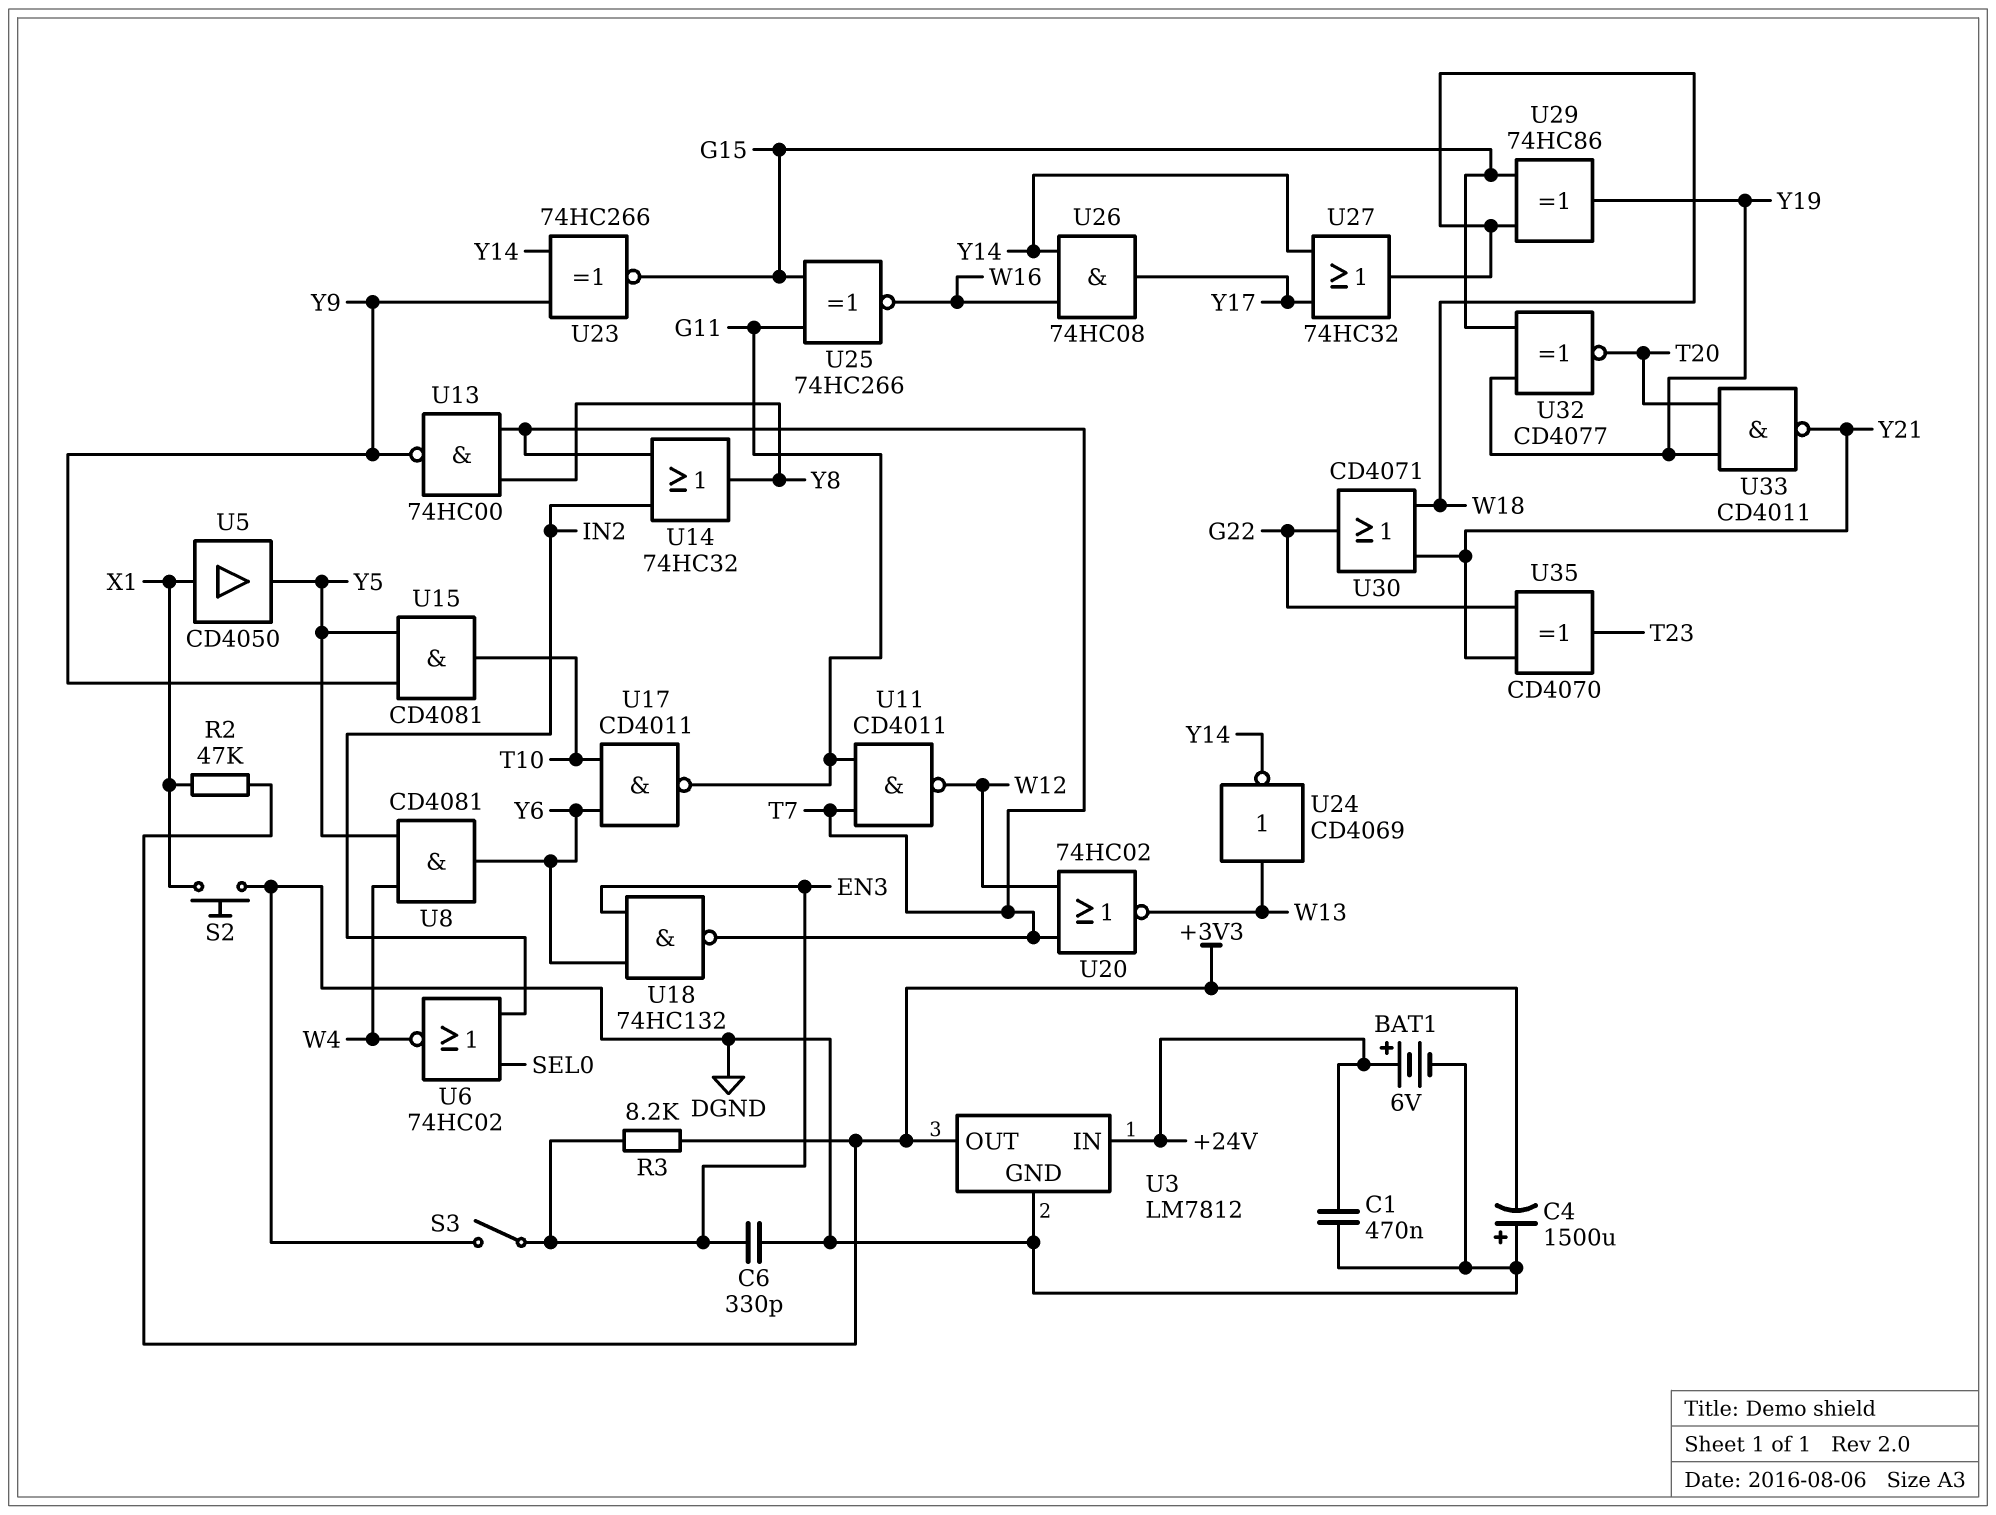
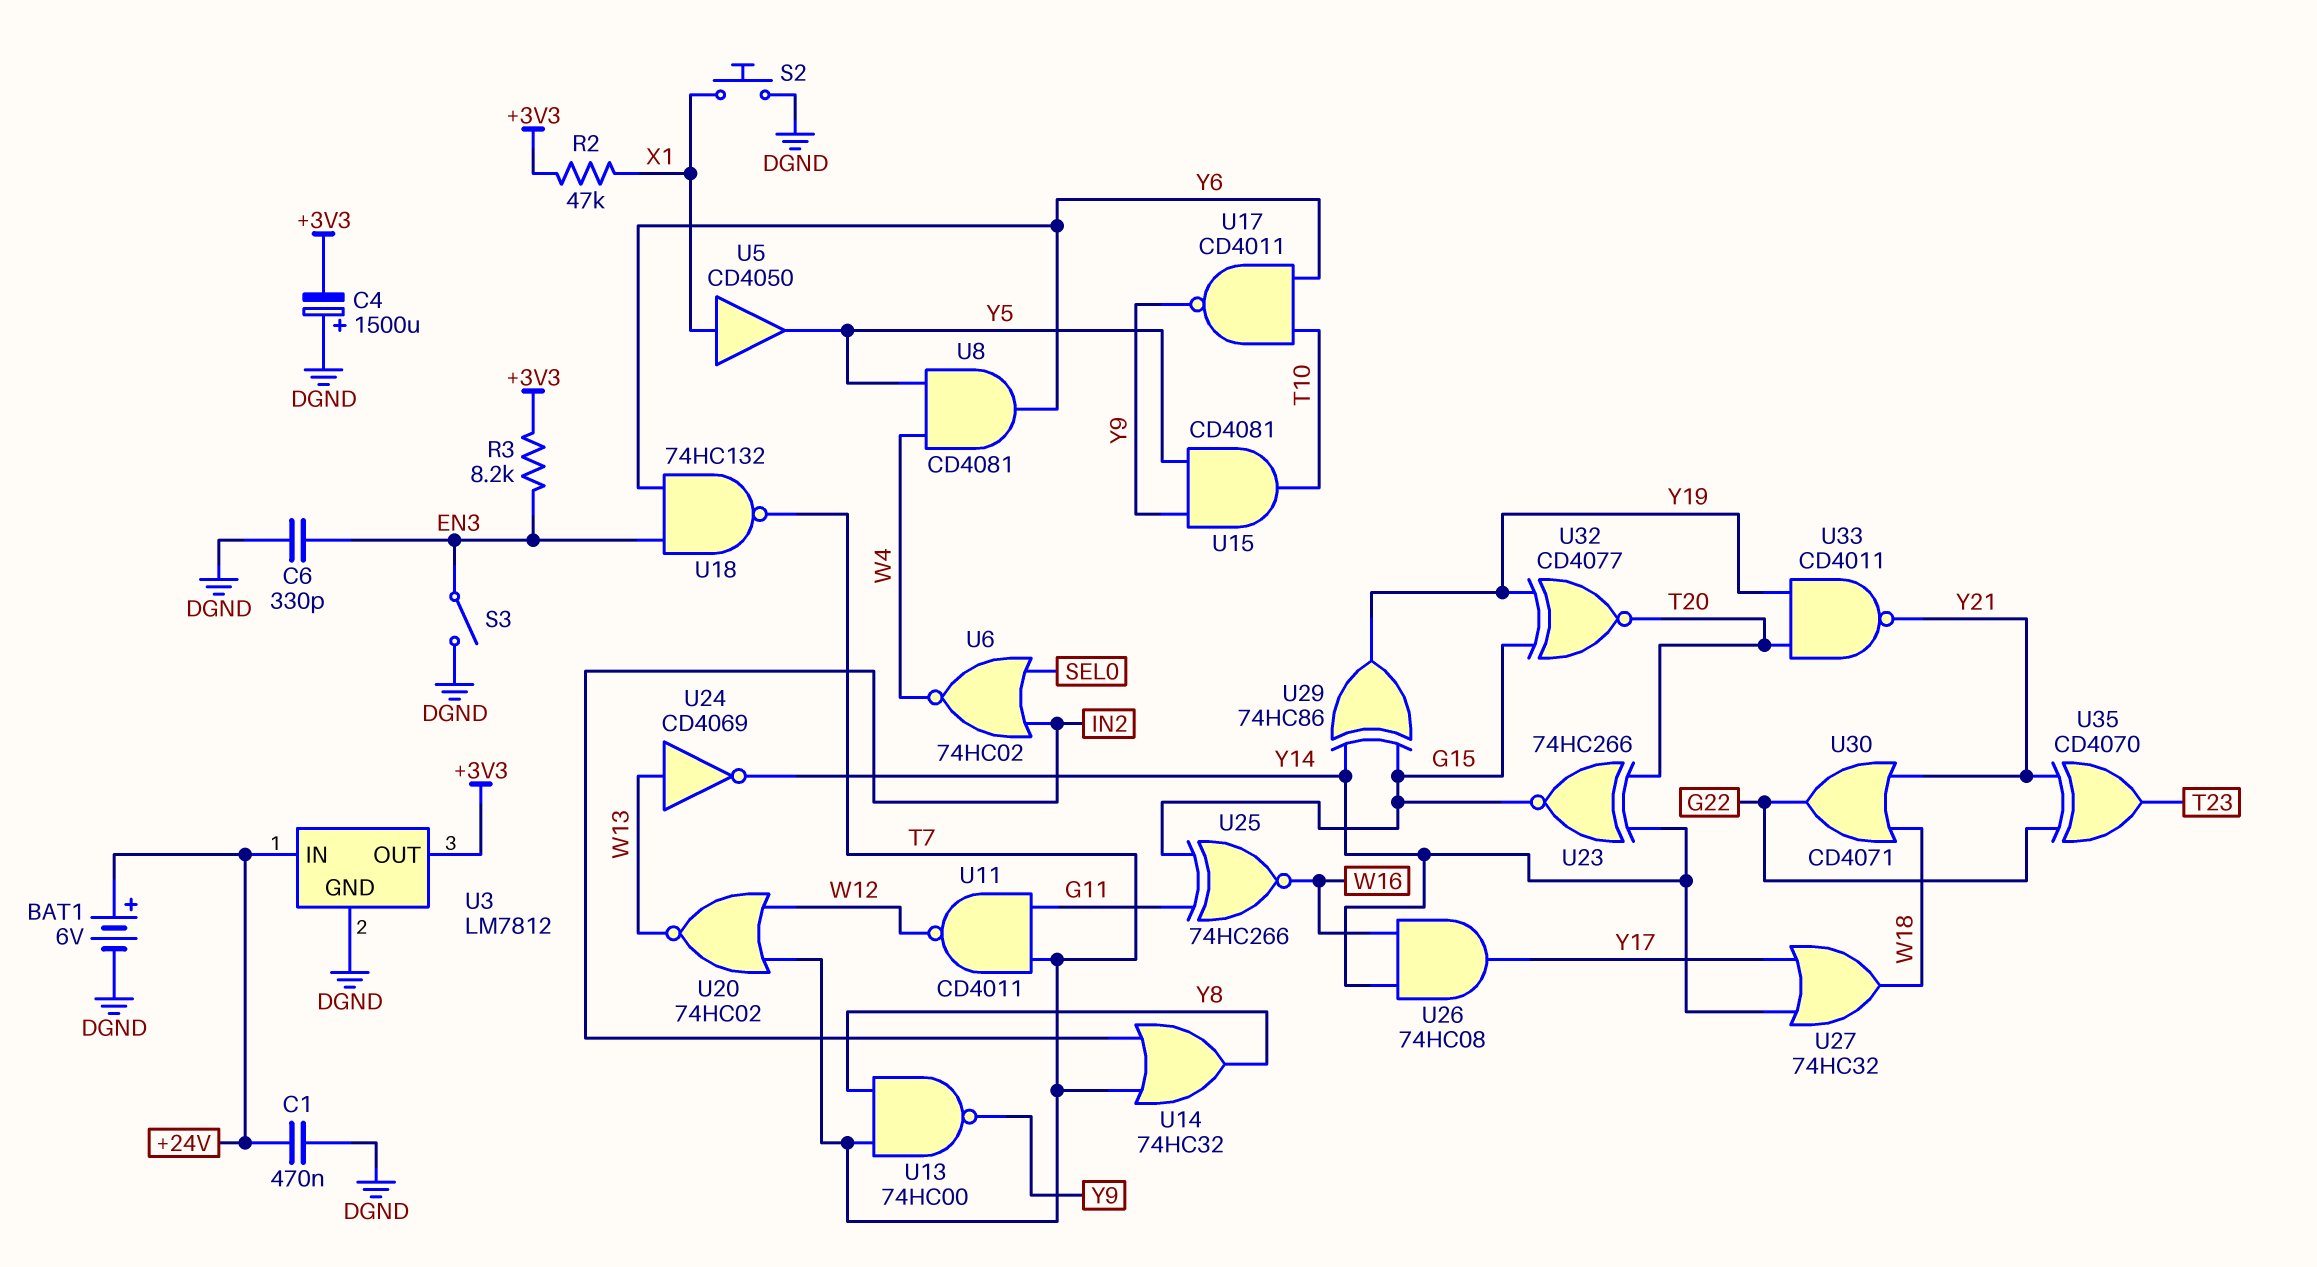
U17: NAND CD4011 (in T10, in Y6, out G11) -> NAND CD4011 (in T10, in Y6, out Y9)
U23: XNOR 74HC266 (in Y9, in Y14, out G15) -> XNOR 74HC266 (in T20, in Y14, out G15)
U29: XOR 74HC86 (in G15, in W18, out Y19) -> XOR 74HC86 (in G15, in Y14, out Y19)

